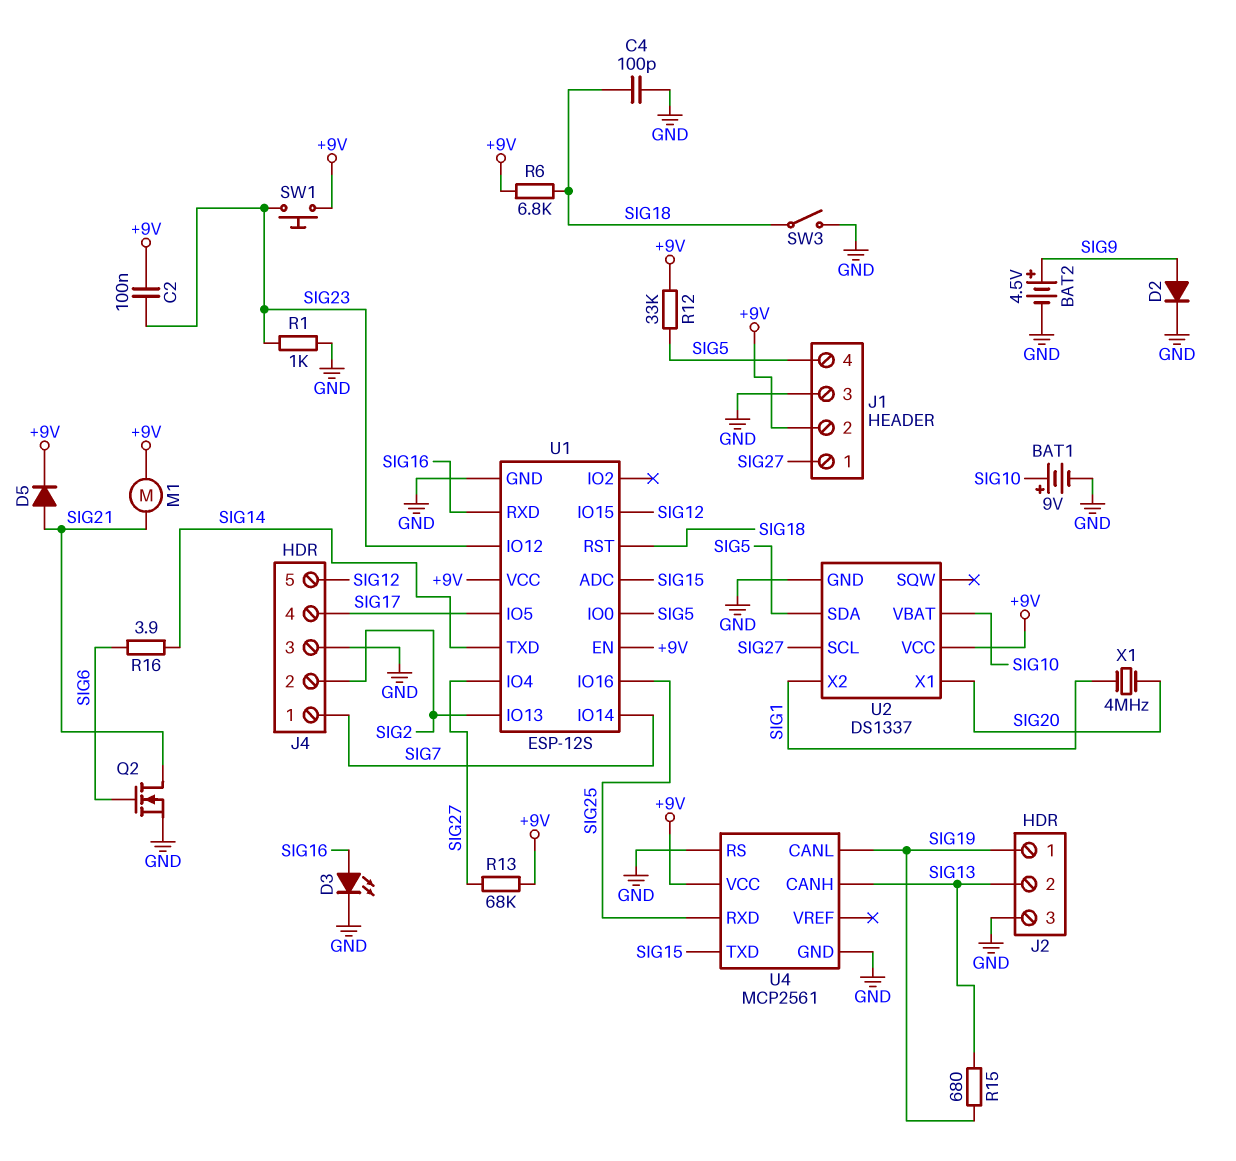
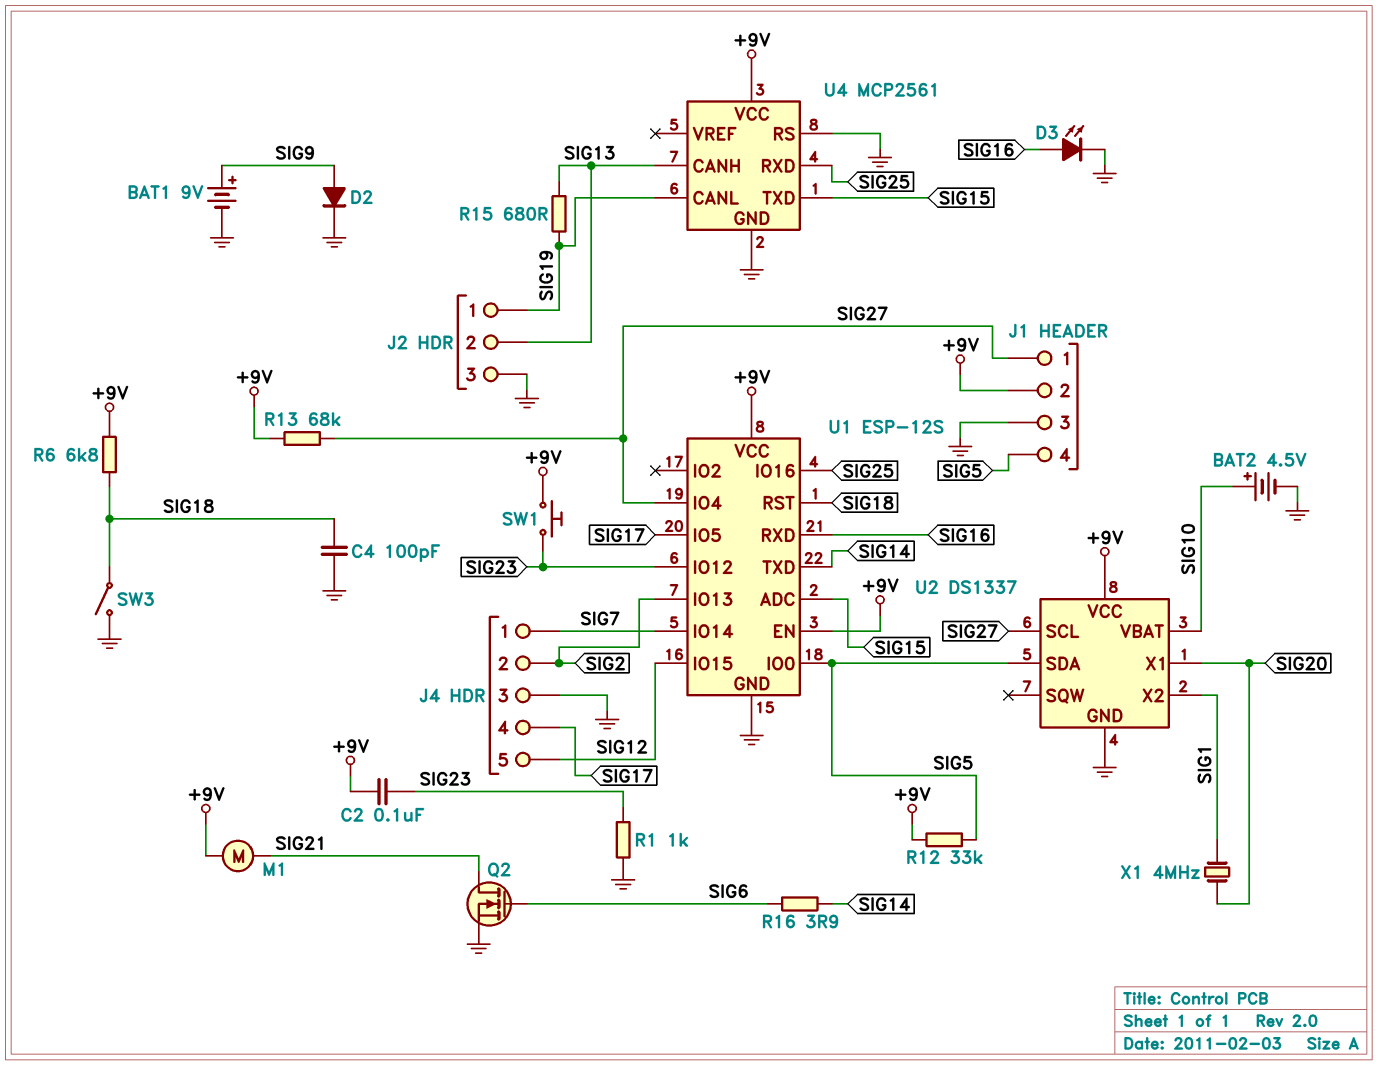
BAT1: 9V (plus SIG10, minus GND) -> 9V (plus SIG9, minus GND)
BAT2: 4.5V (plus SIG9, minus GND) -> 4.5V (plus SIG10, minus GND)
D5: diode (A SIG21, K +9V) -> none

